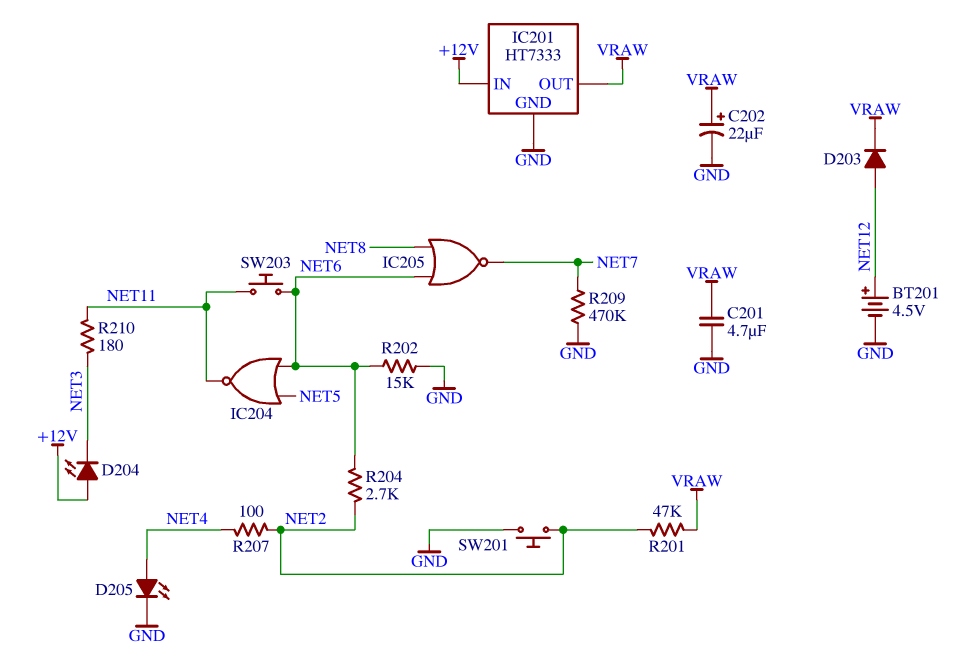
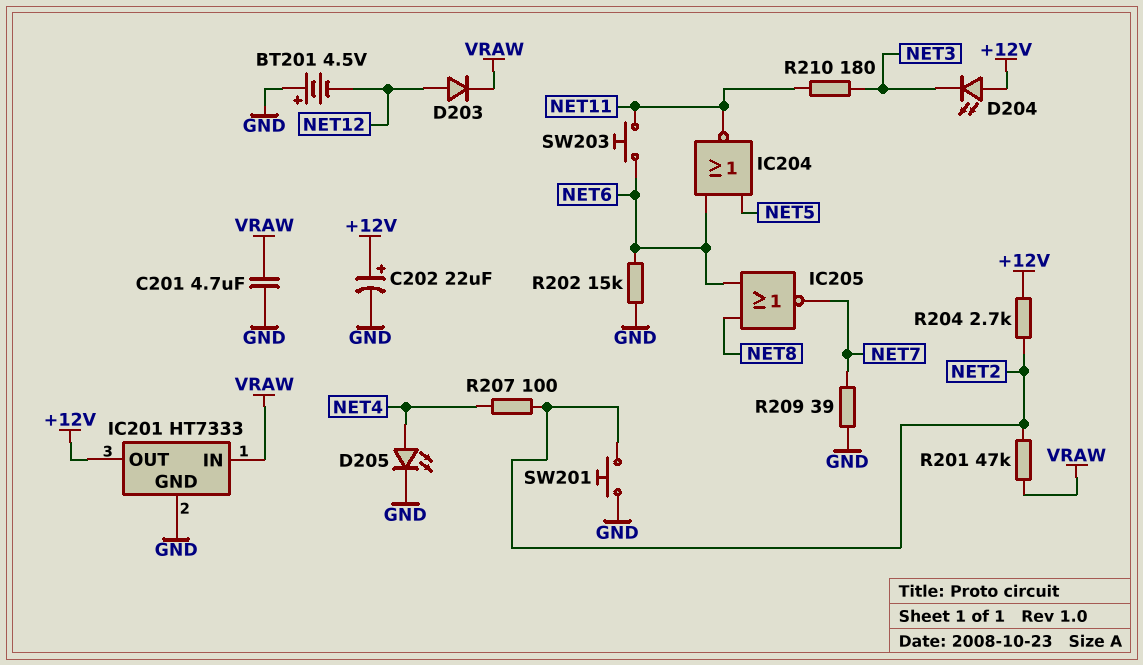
BT201: 4.5V (plus NET12, minus GND) -> 4.5V (plus GND, minus NET12)
C202: 22uF (plus VRAW, minus GND) -> 22uF (plus +12V, minus GND)
IC201 pin IN: +12V -> VRAW
IC201 pin OUT: VRAW -> +12V
R204: 2.7k (NET2, NET6) -> 2.7k (+12V, NET2)
R209: 470k (GND, NET7) -> 39 (GND, NET7)

